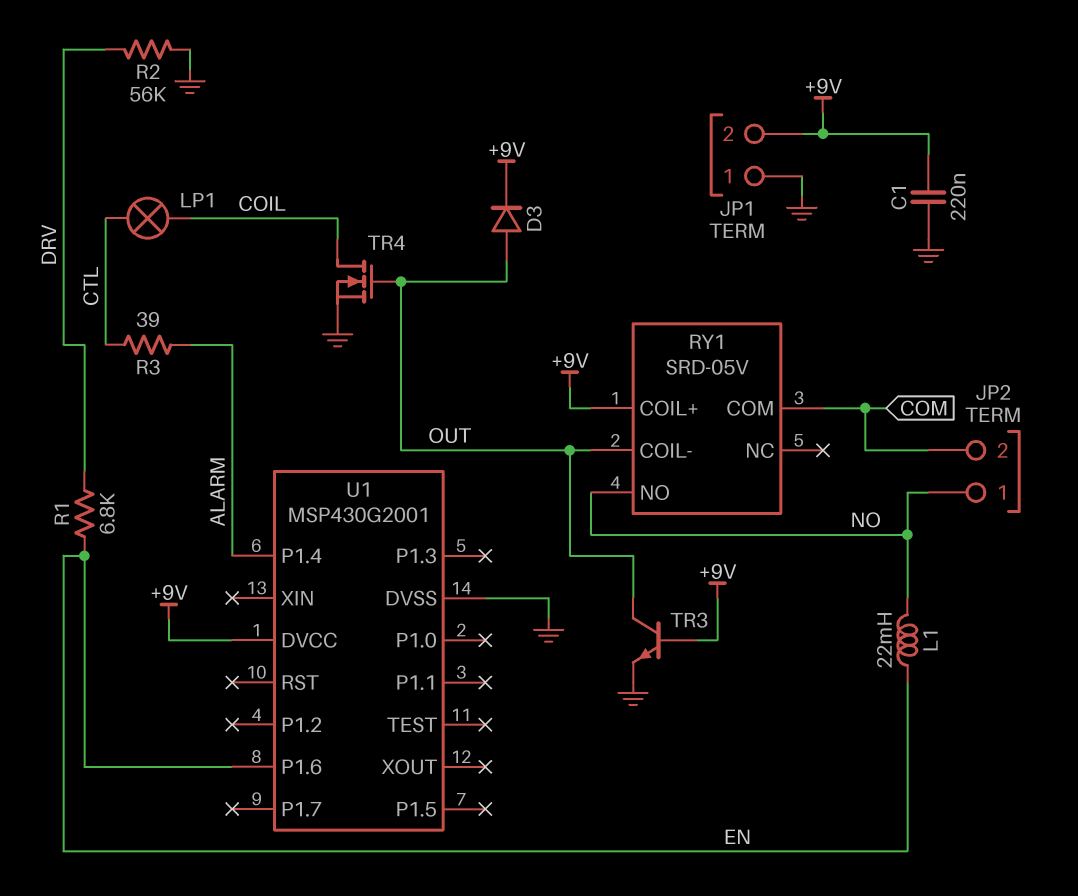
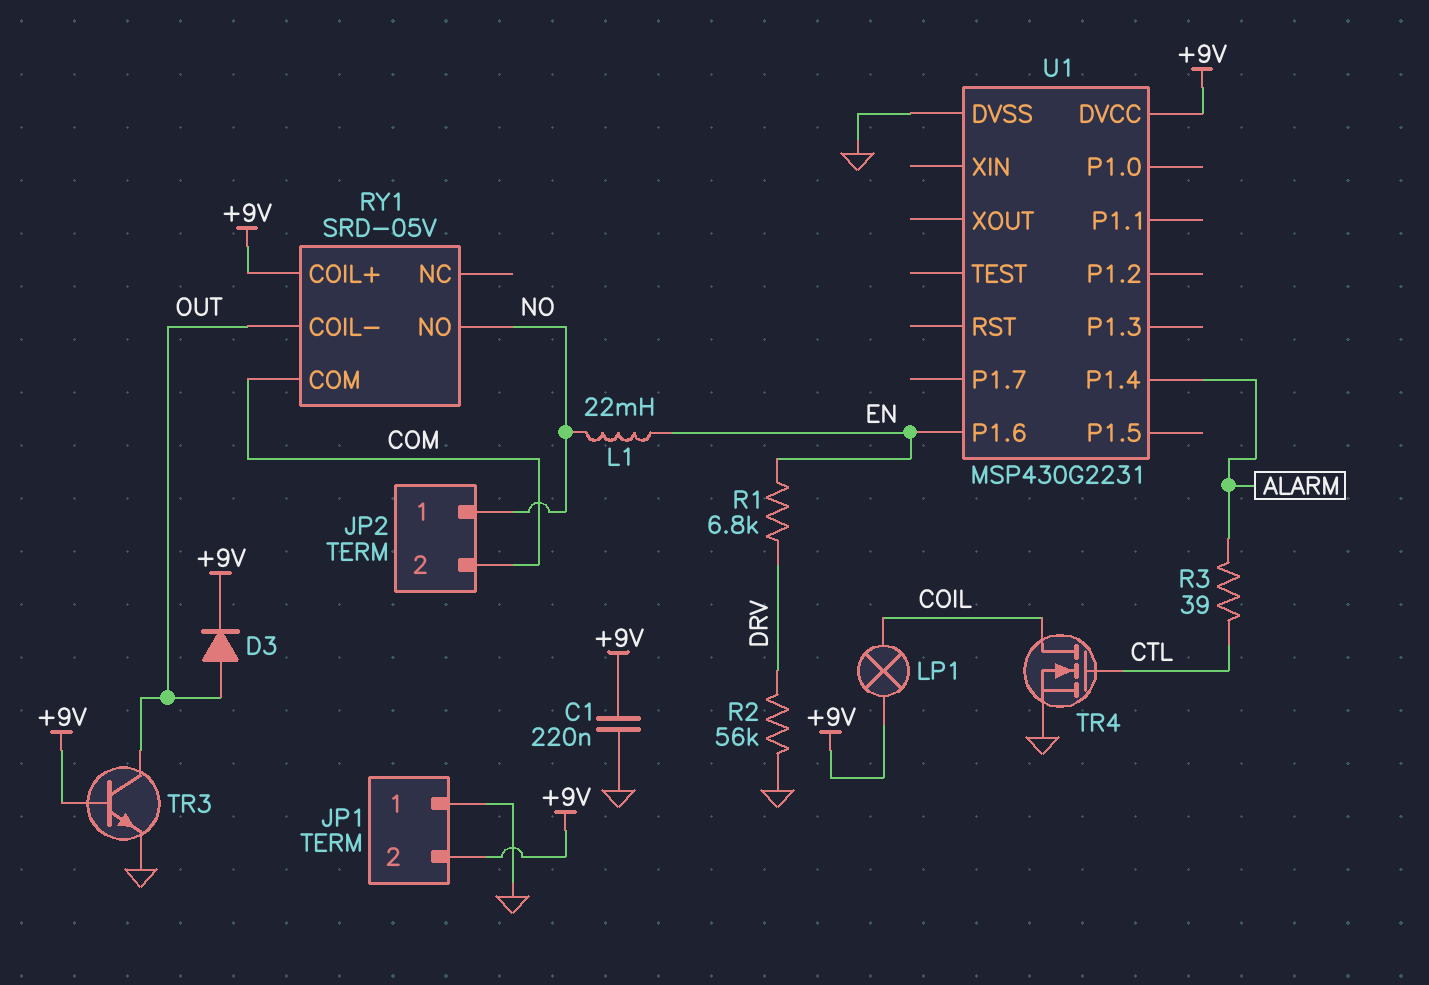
LP1: lamp (COIL, CTL) -> lamp (+9V, COIL)
TR4: NMOS (G OUT, D COIL, S GND) -> NMOS (G CTL, D COIL, S GND)
U1: MSP430G2001 -> MSP430G2231

